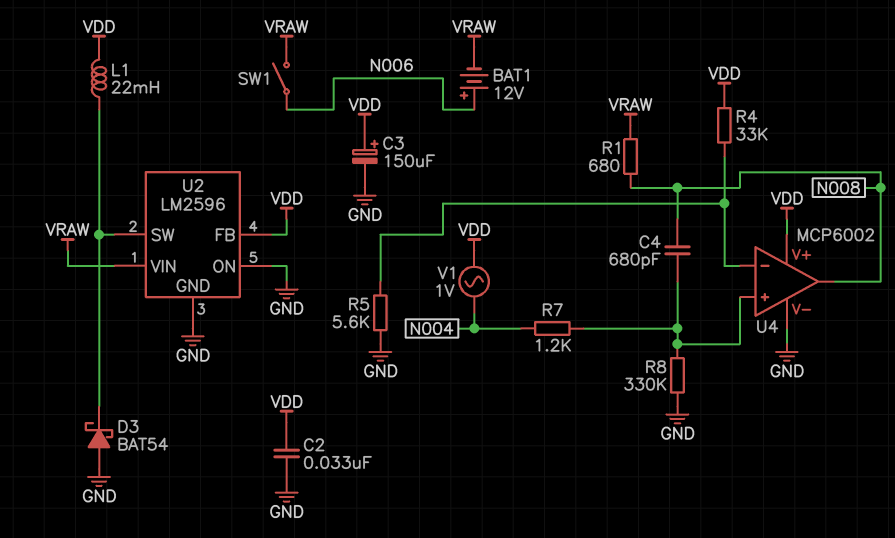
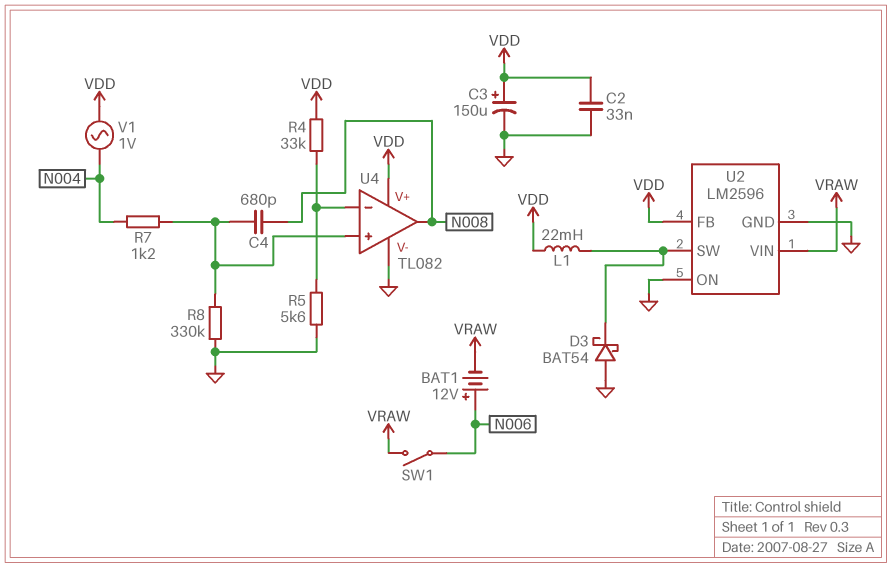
R1: 680 (N008, VRAW) -> none
U4: MCP6002 -> TL082

